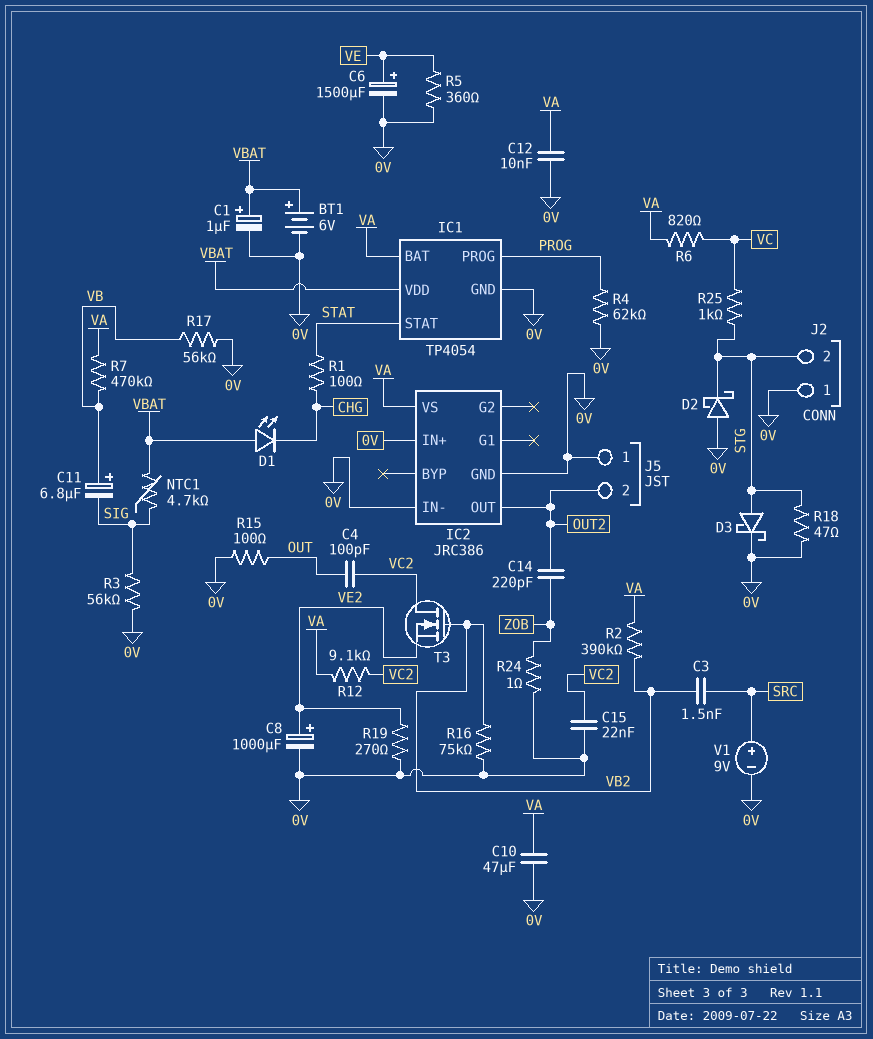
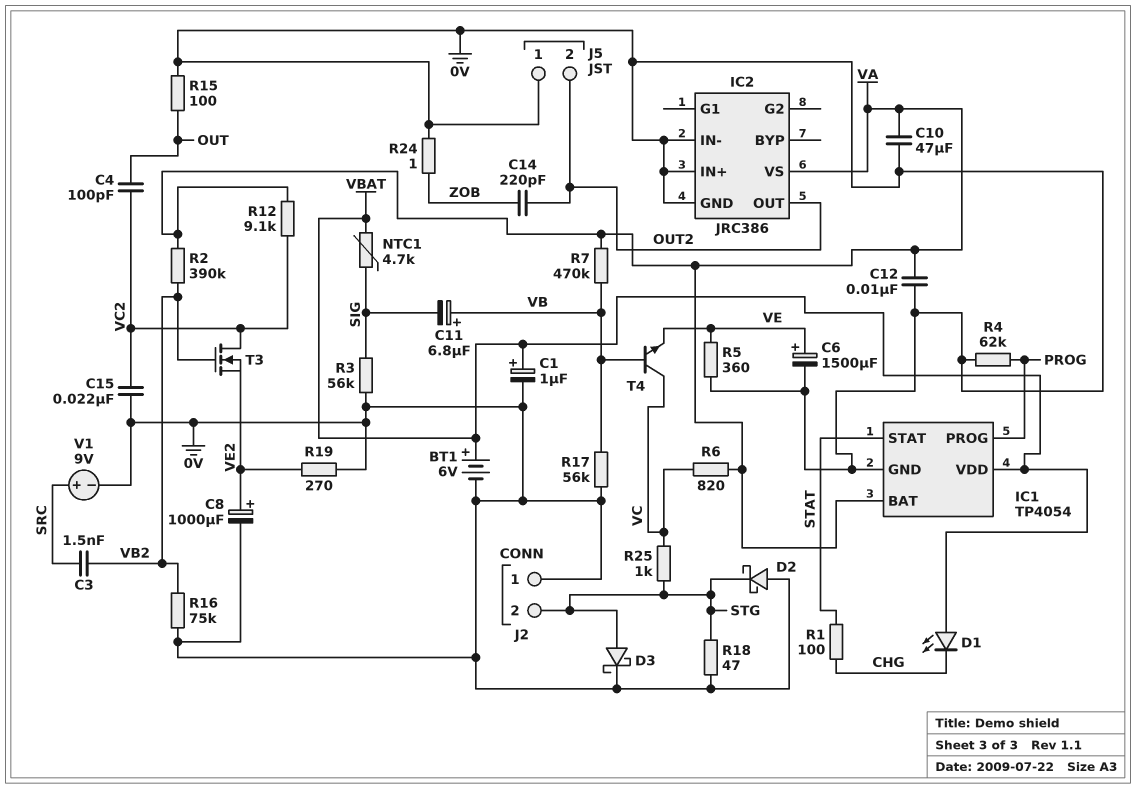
T4: none -> NPN (B VB, C VC, E VE)

